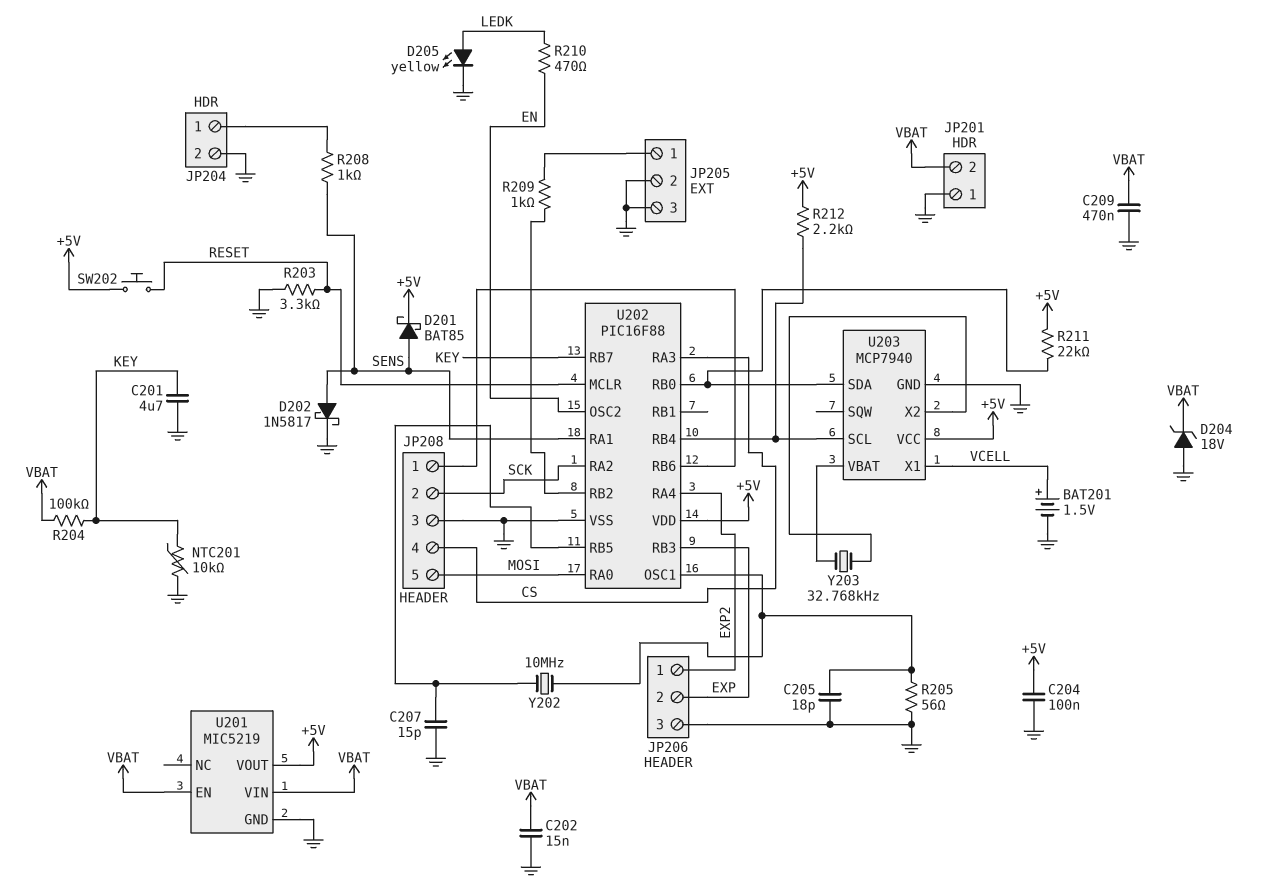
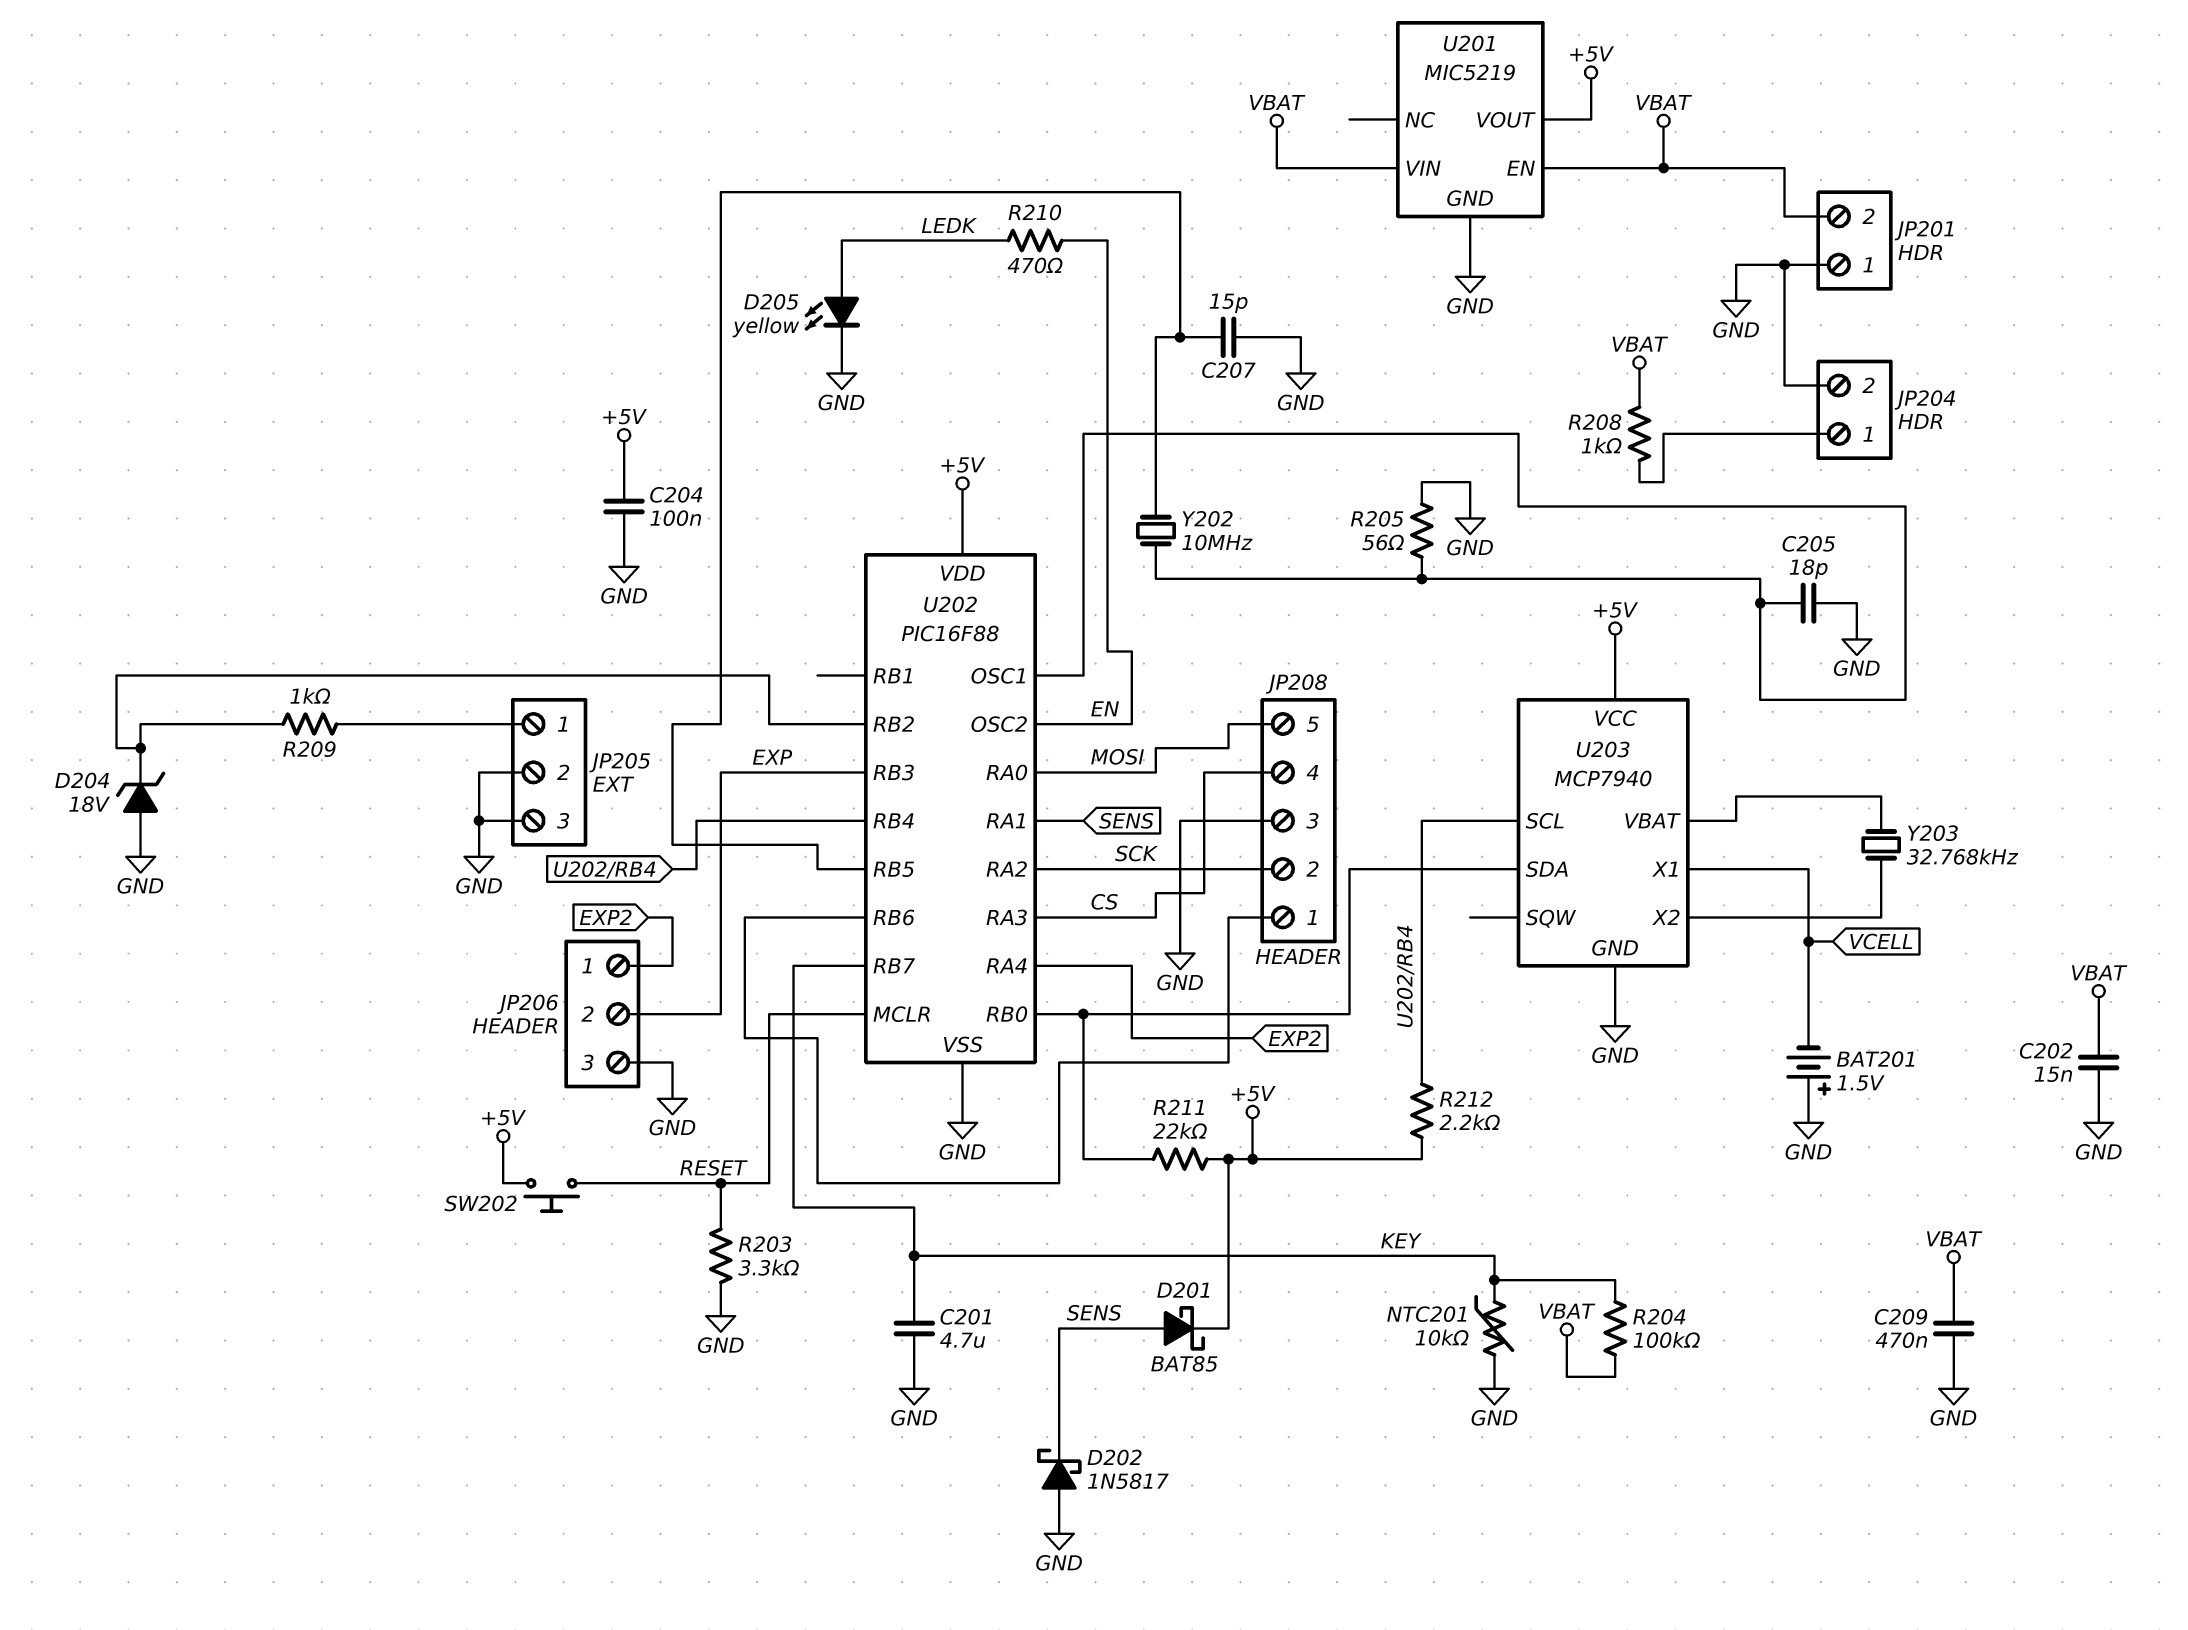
BAT201: 1.5V (plus VCELL, minus GND) -> 1.5V (plus GND, minus VCELL)
D202: schottky 1N5817 (A SENS, K GND) -> schottky 1N5817 (A GND, K SENS)
D204: zener 18V (A GND, K VBAT) -> zener 18V (A GND, K U202/RB2)
R208: 1k (JP204/1, SENS) -> 1k (JP204/1, VBAT)

